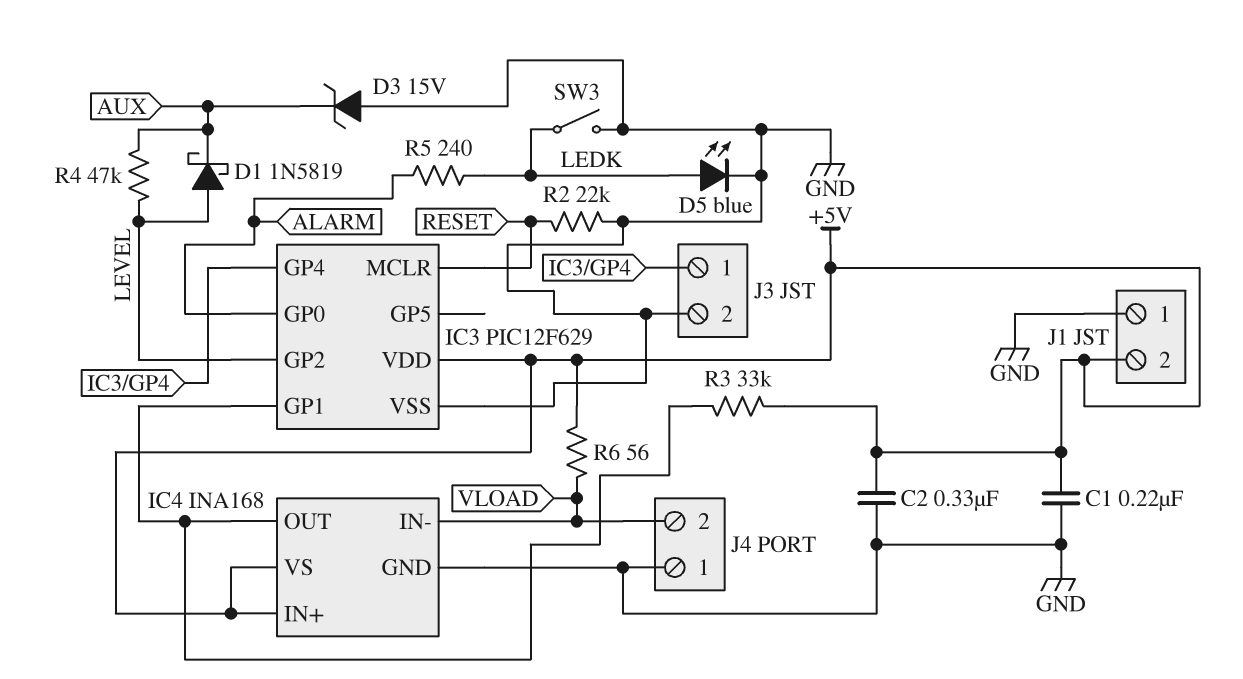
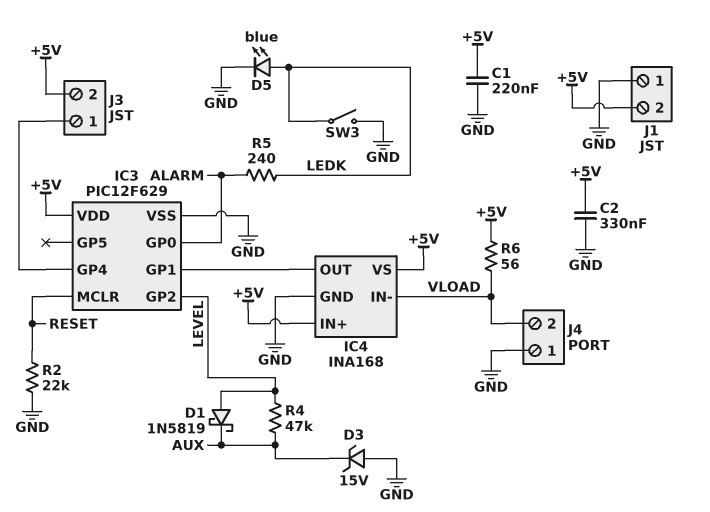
J3 pin 2: GND -> +5V
R3: 33k (+5V, IC3/GP1) -> none

